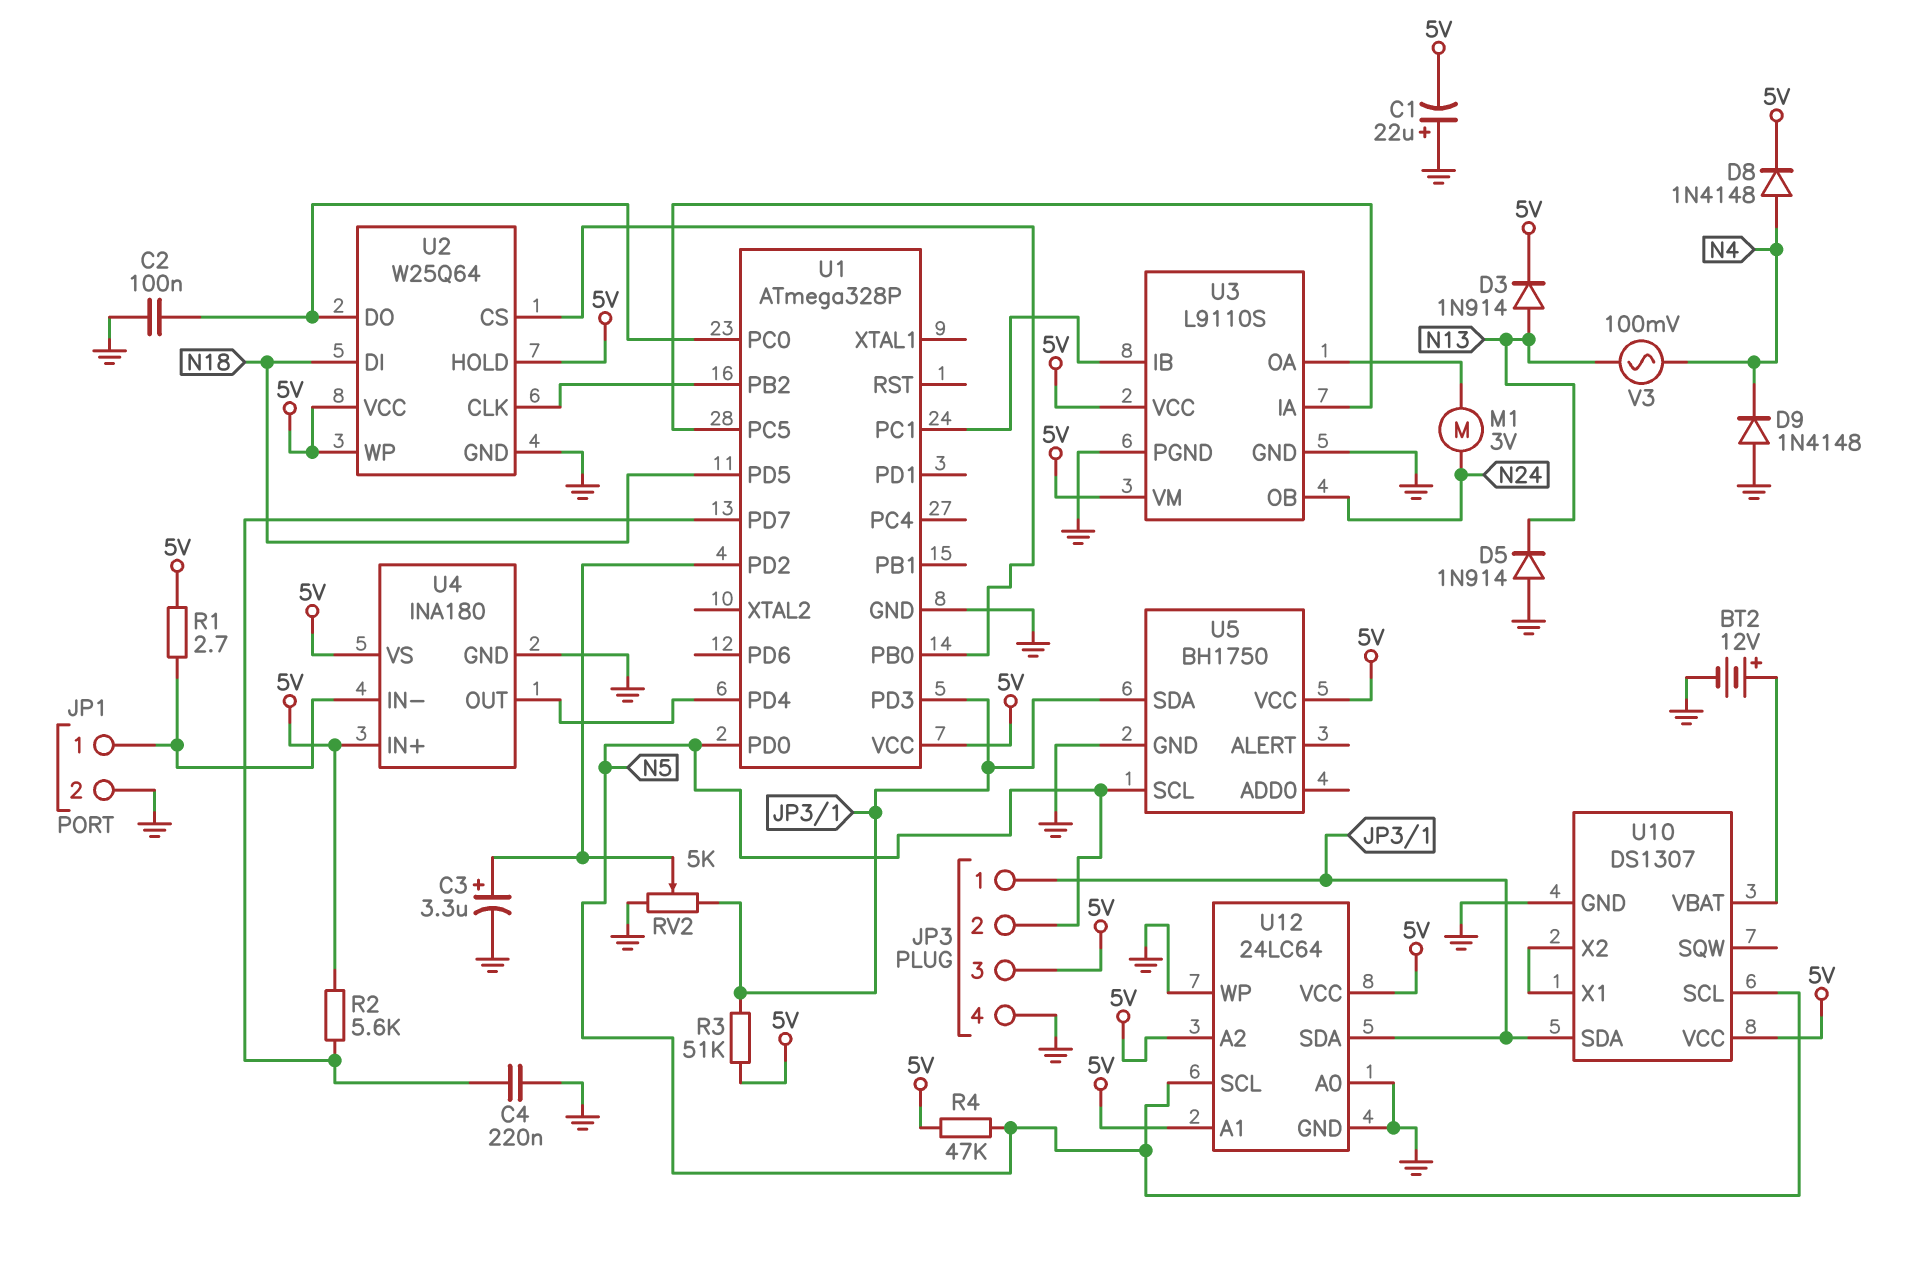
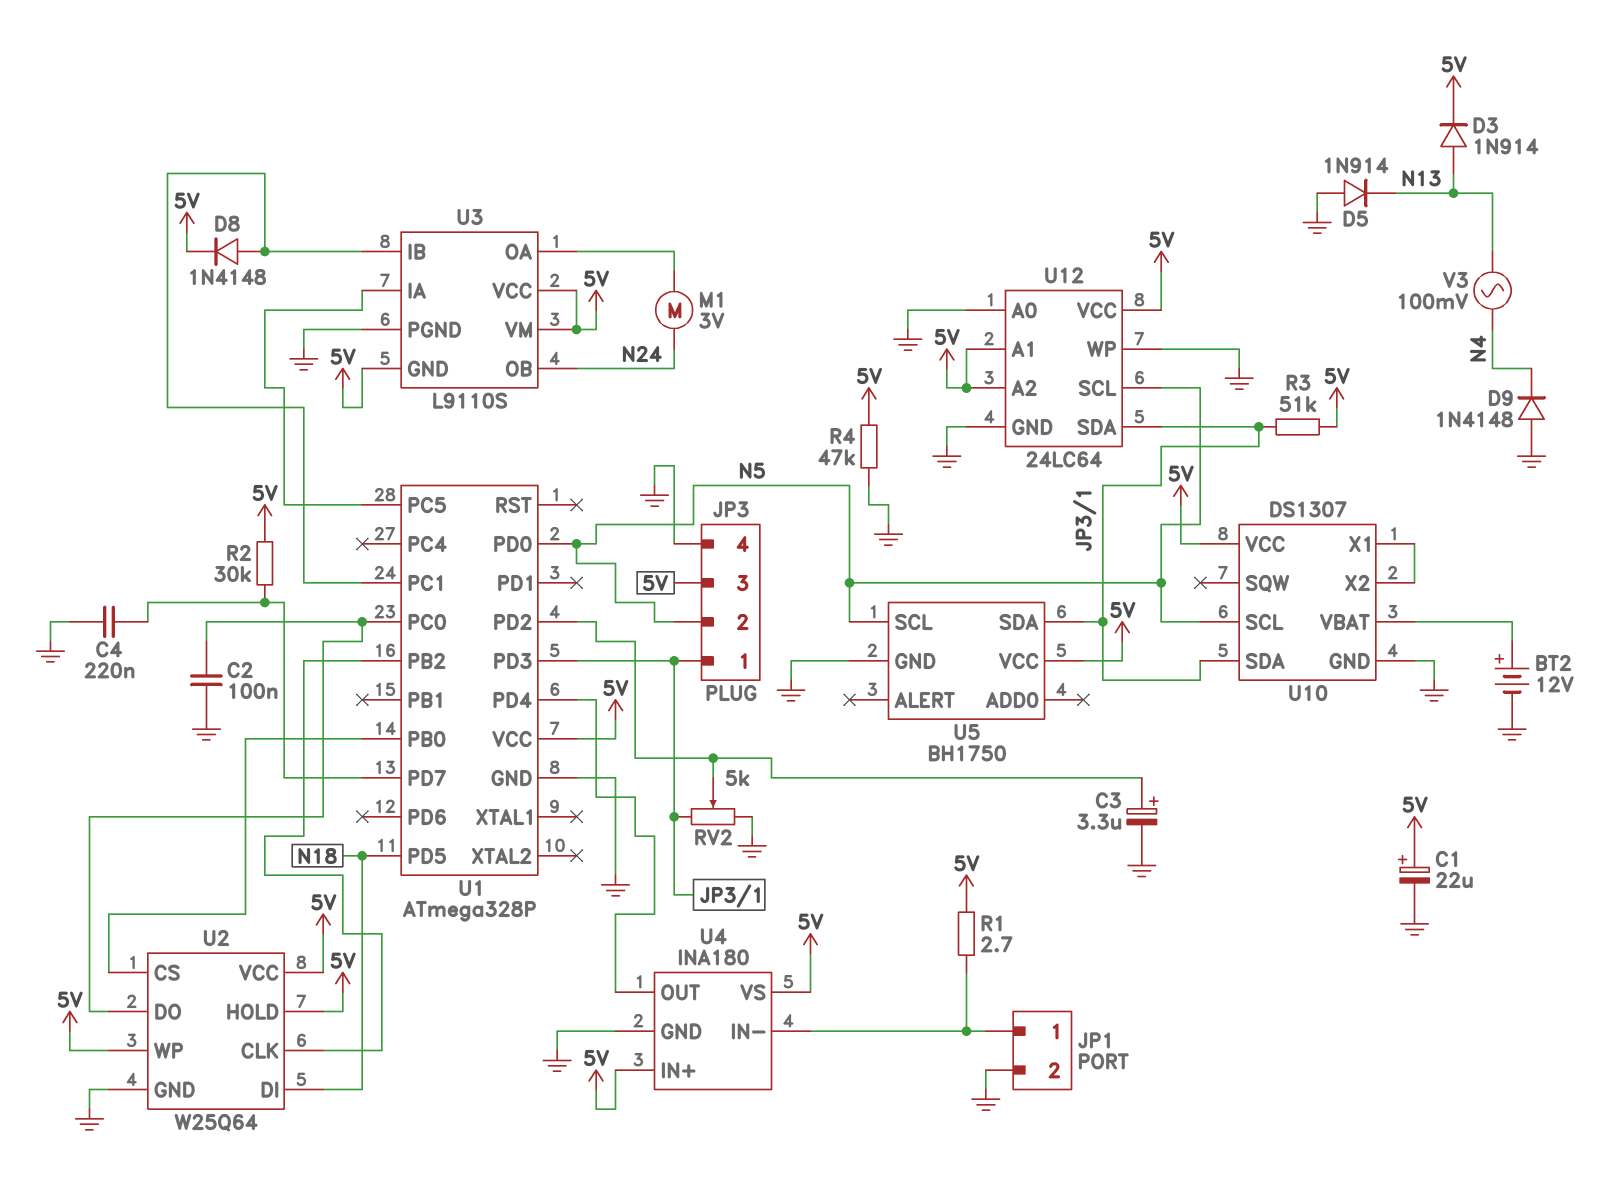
C1: 22uF (plus GND, minus 5V) -> 22uF (plus 5V, minus GND)
D8: diode 1N4148 (A N4, K 5V) -> diode 1N4148 (A U1/PC1, K 5V)
R2: 5.6k (5V, U1/PD7) -> 30k (5V, U1/PD7)
R4: 47k (5V, N5) -> 47k (5V, GND)
U3 pin GND: GND -> 5V

